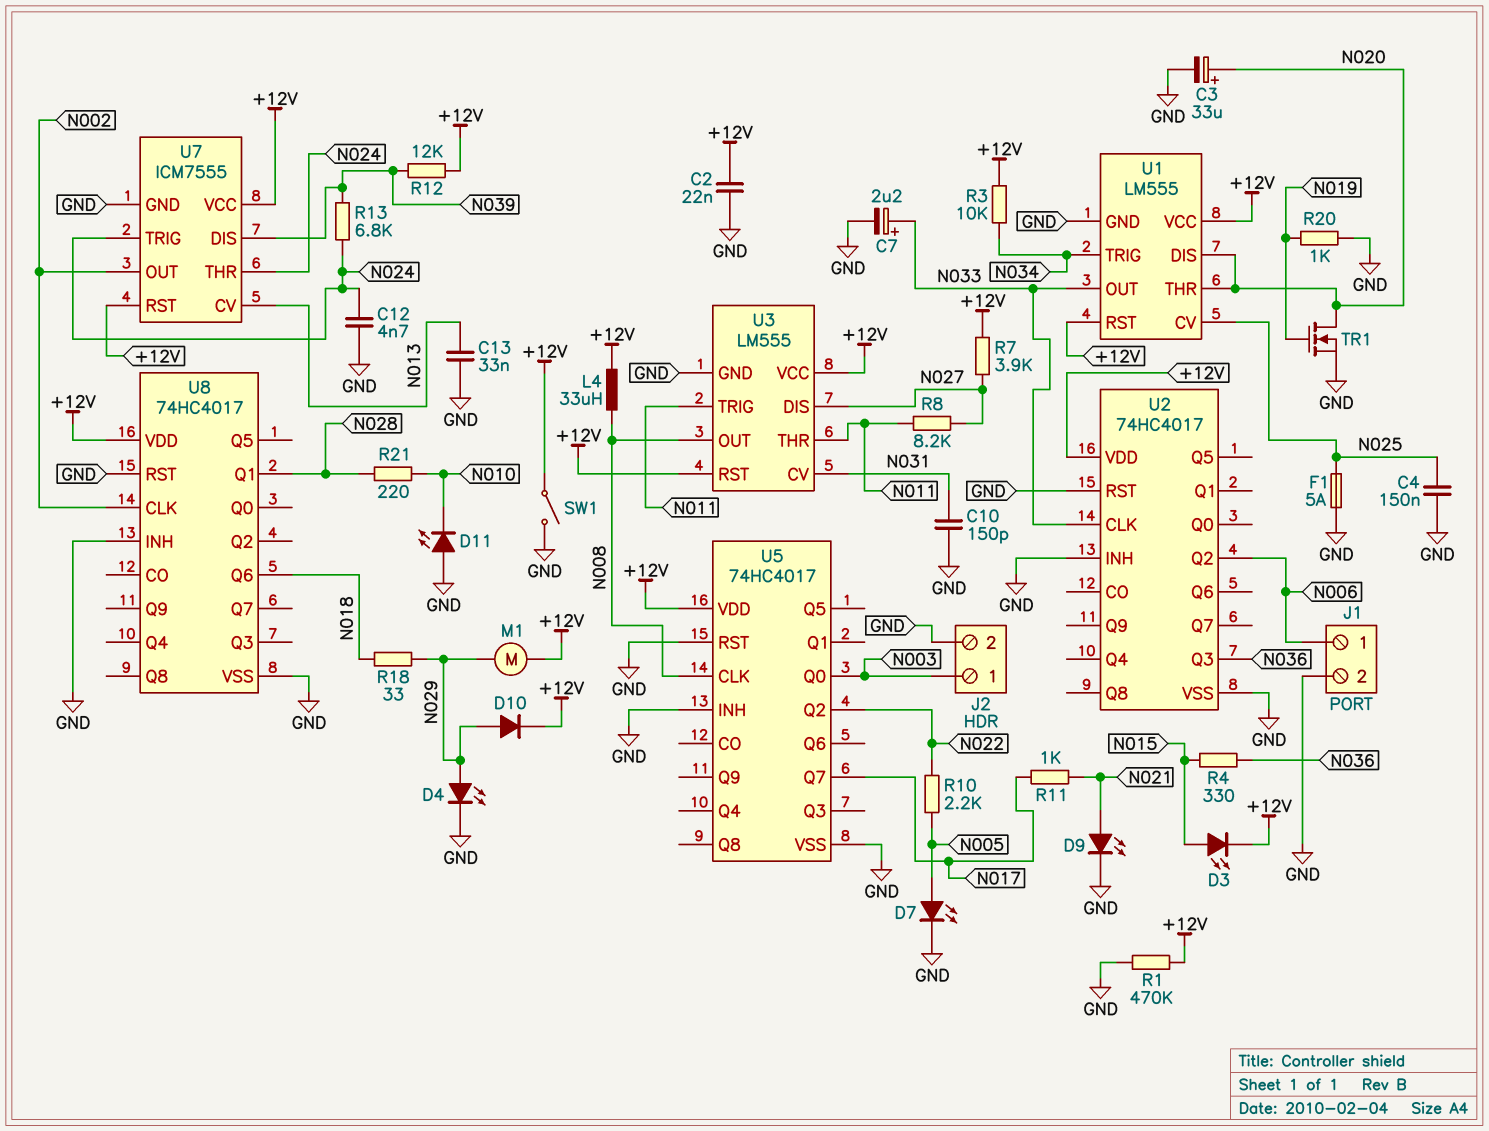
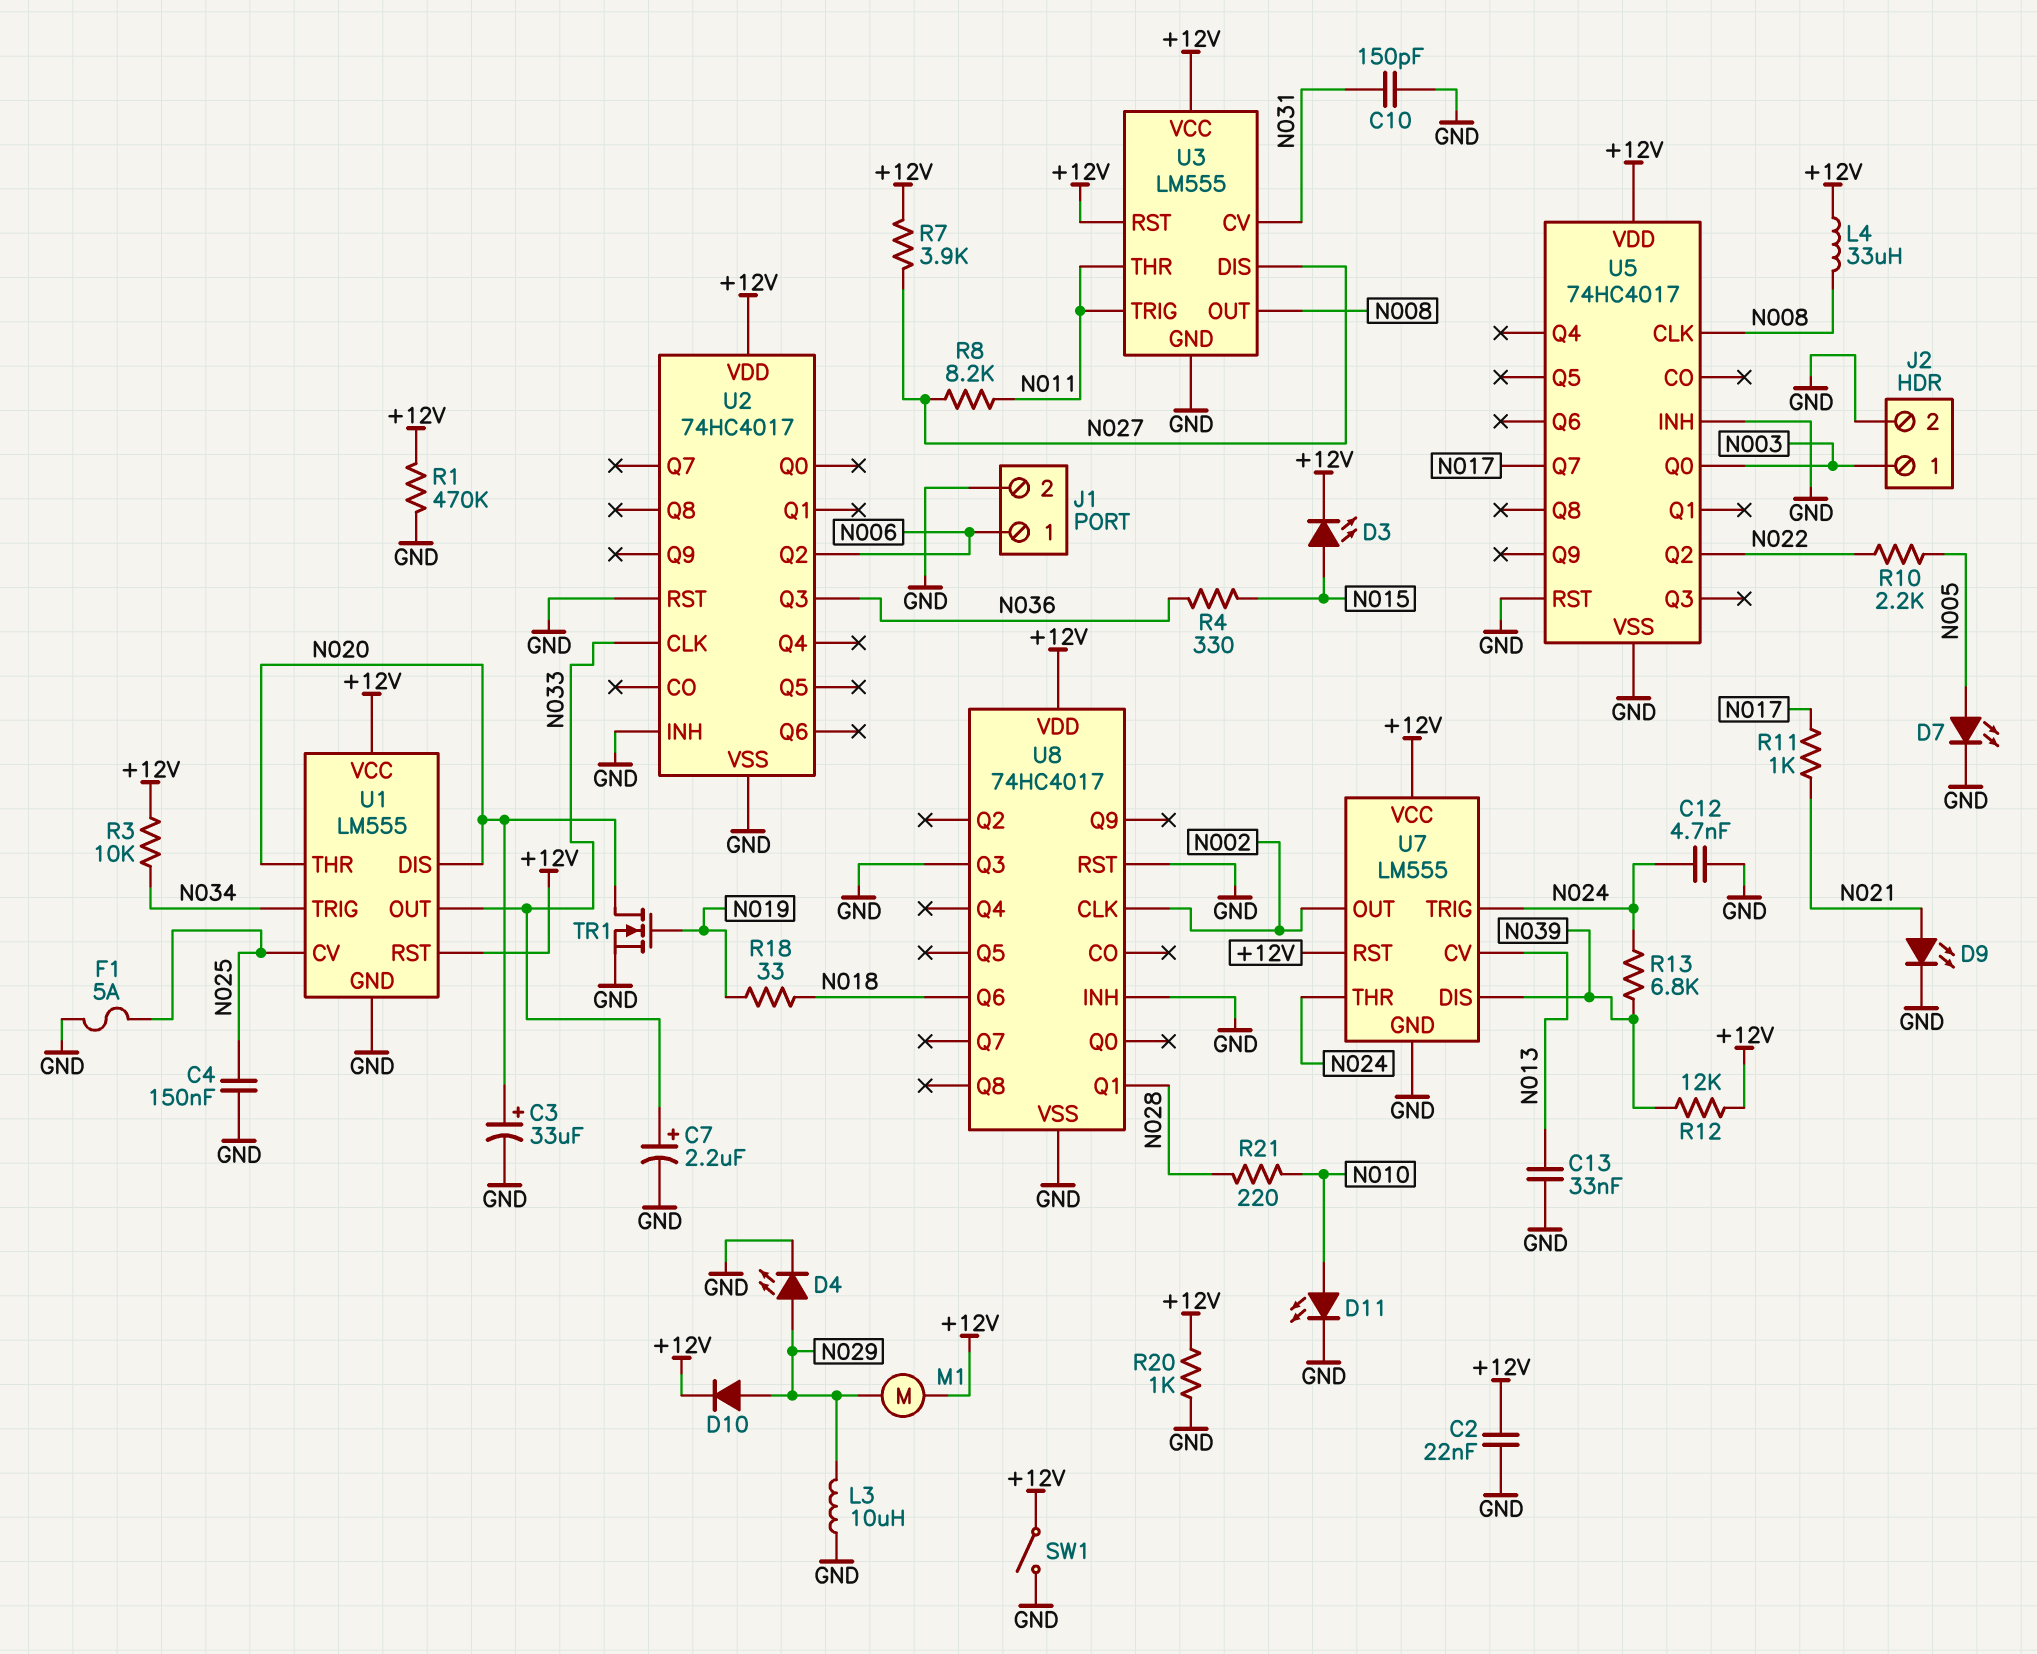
D11: LED (A GND, K N010) -> LED (A N010, K GND)
L3: none -> 10uH (GND, N029)
R18: 33 (N018, N029) -> 33 (N018, N019)
R20: 1k (GND, N019) -> 1k (+12V, GND)
U7: ICM7555 -> LM555
U8 pin Q3: none -> GND

